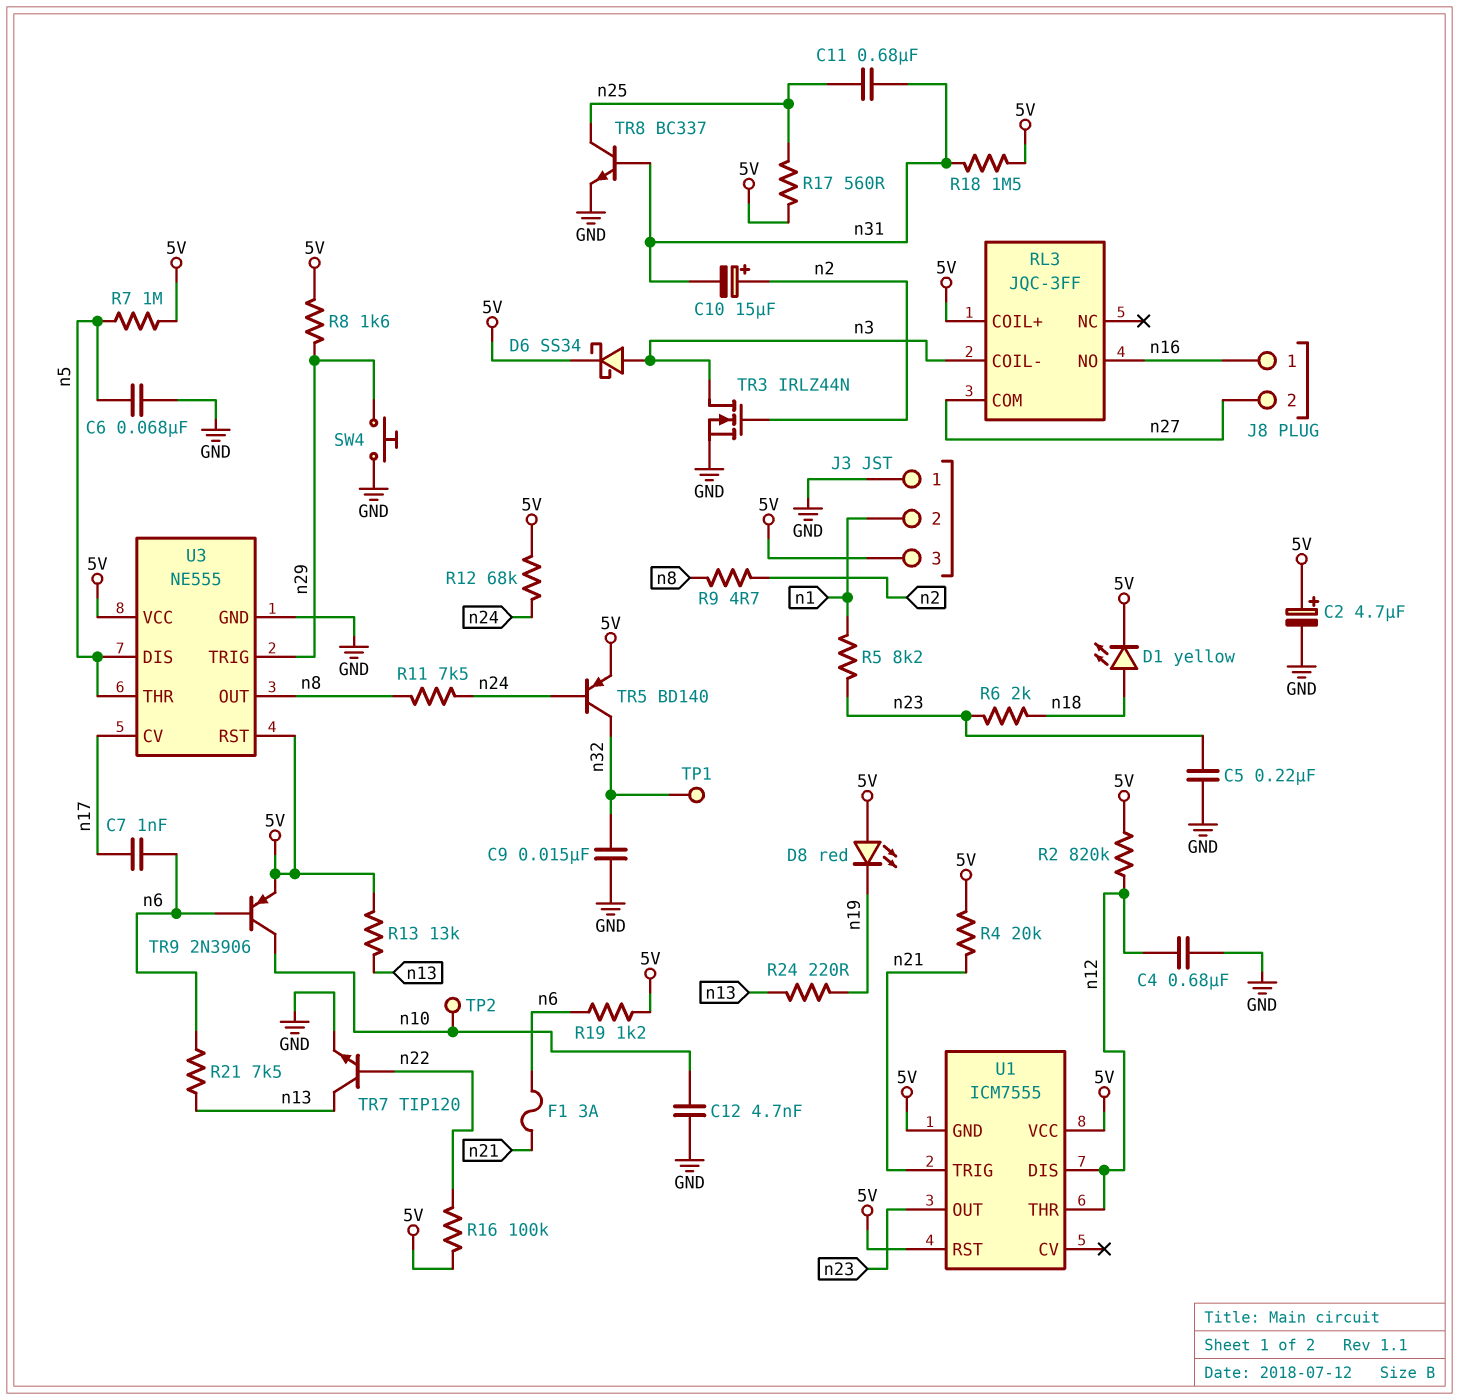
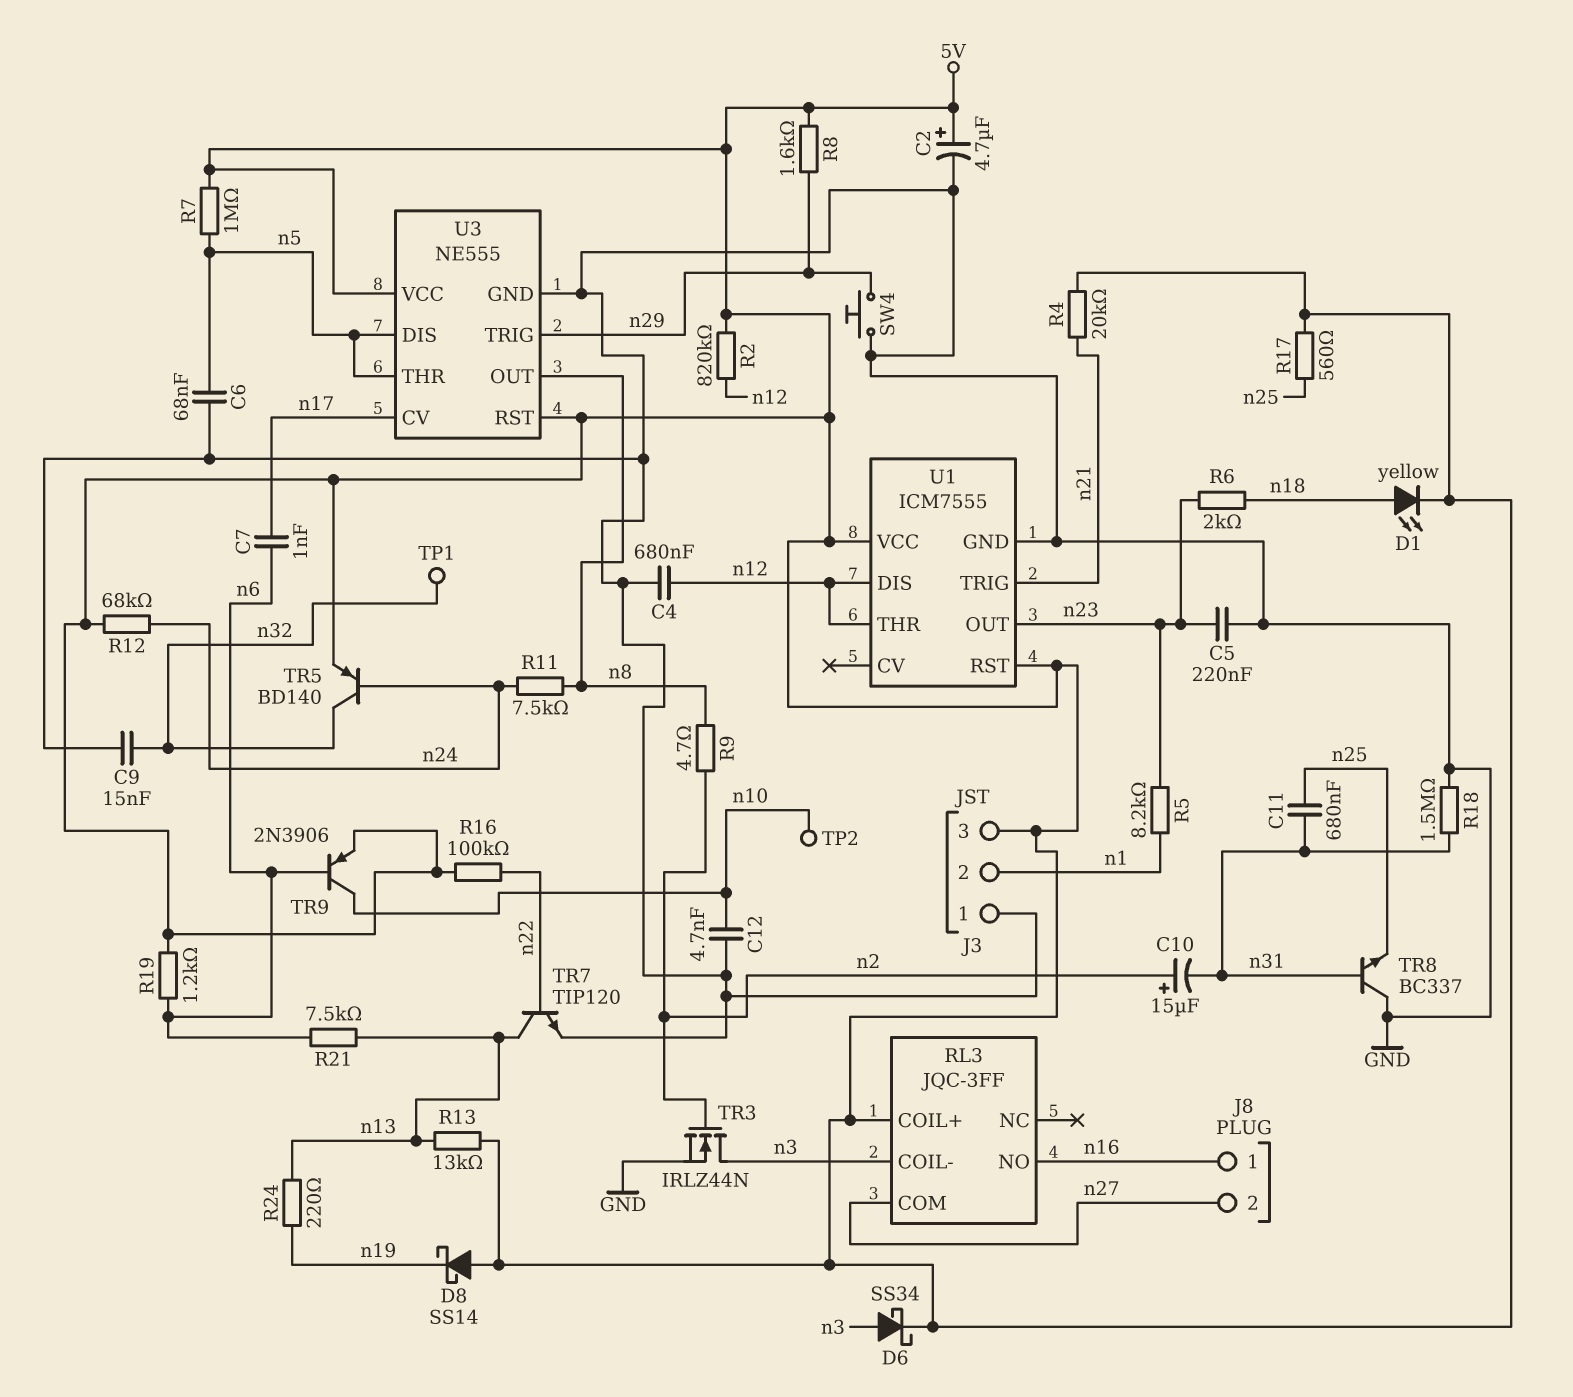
D8: LED red (A 5V, K n19) -> schottky SS14 (A 5V, K n19)
F1: 3A (n6, n21) -> none
R18: 1.5M (5V, n31) -> 1.5M (GND, n31)
TR8: NPN BC337 (B n31, C n25, E GND) -> NPN BC337 (B n31, C GND, E n25)
U1 pin GND: 5V -> GND

